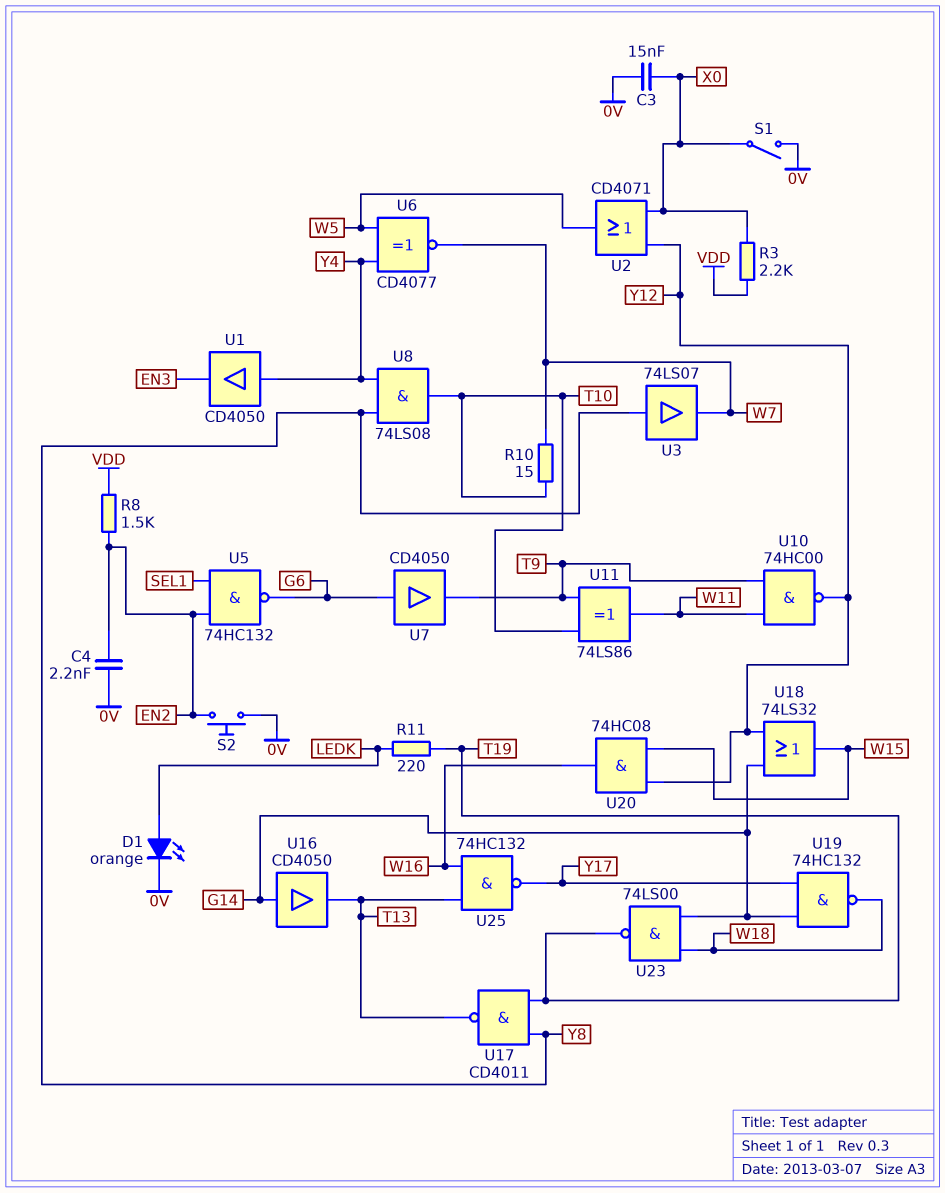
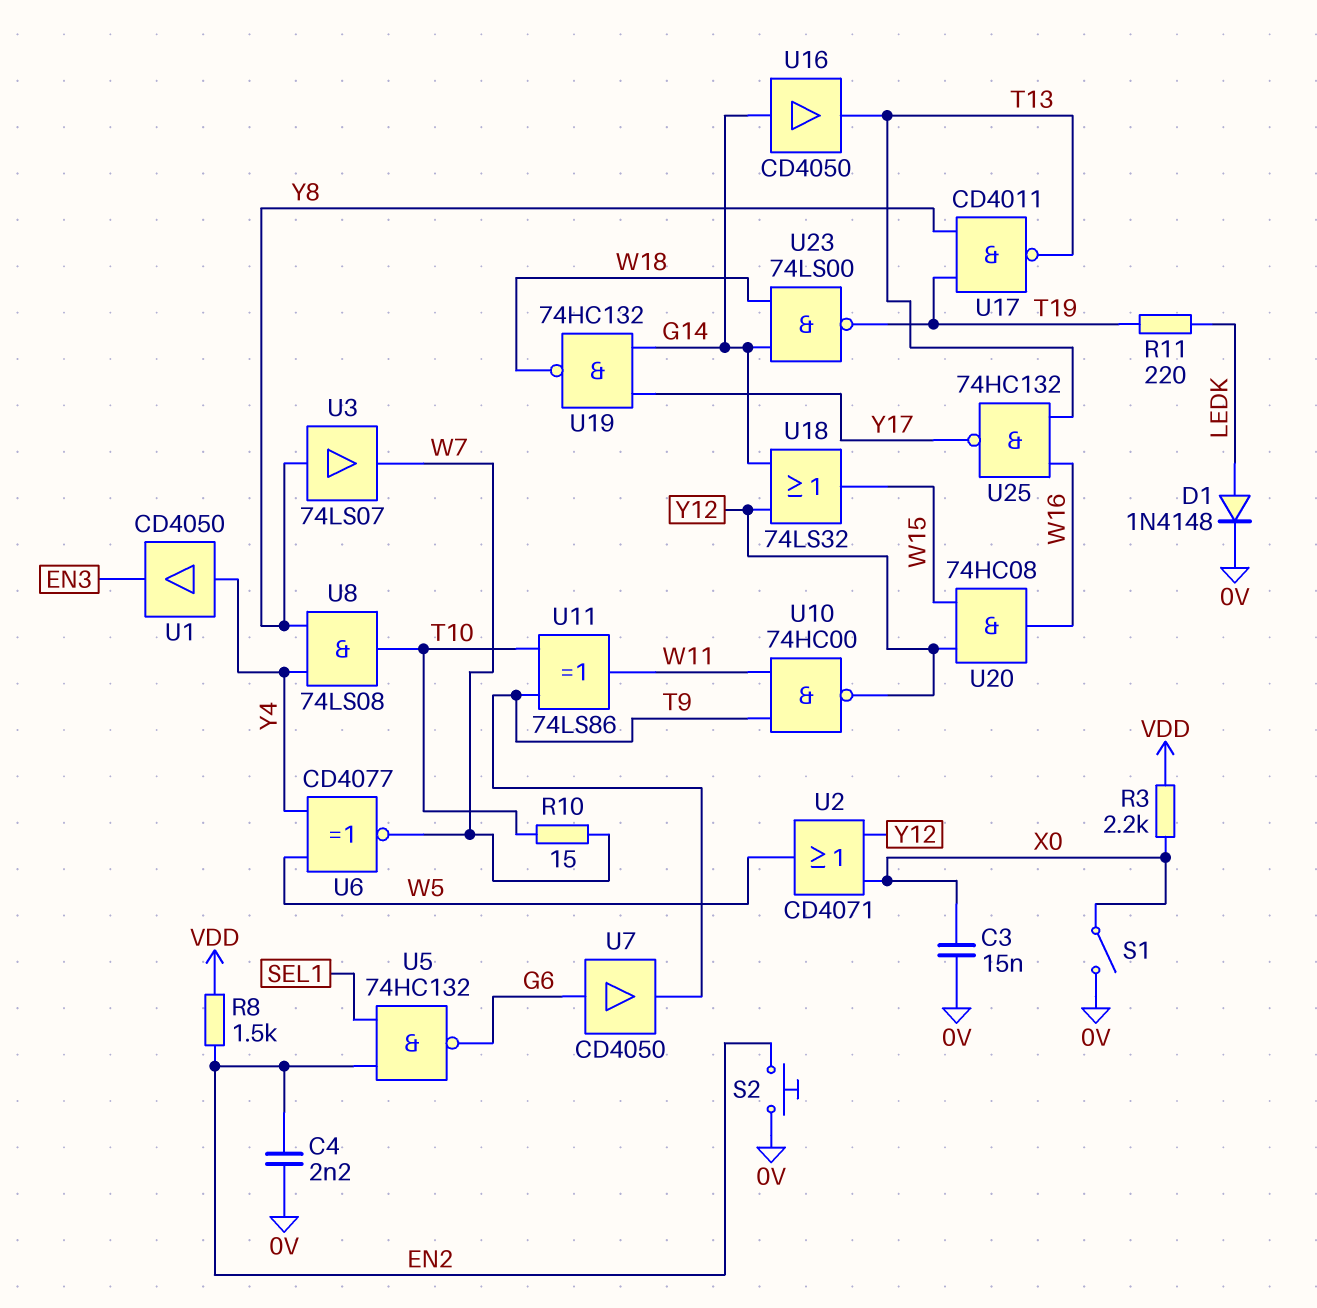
D1: LED orange (A LEDK, K 0V) -> diode 1N4148 (A LEDK, K 0V)

